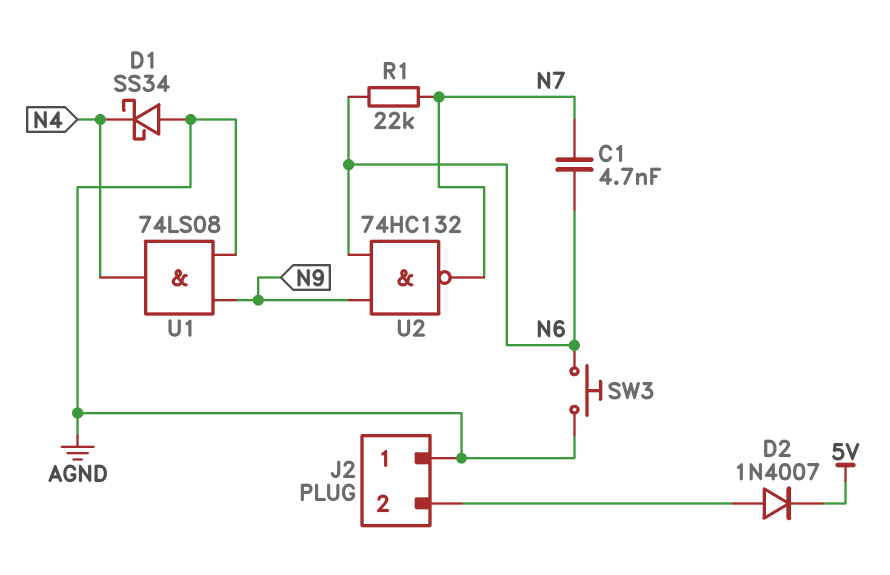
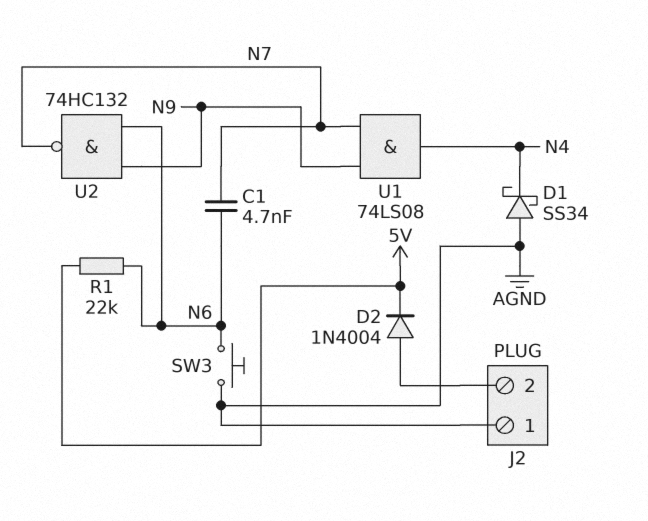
D2: diode 1N4007 (A J2/2, K 5V) -> diode 1N4004 (A J2/2, K 5V)
R1: 22k (N6, N7) -> 22k (5V, N6)
U1: AND 74LS08 (in AGND, in N9, out N4) -> AND 74LS08 (in N7, in N9, out N4)

